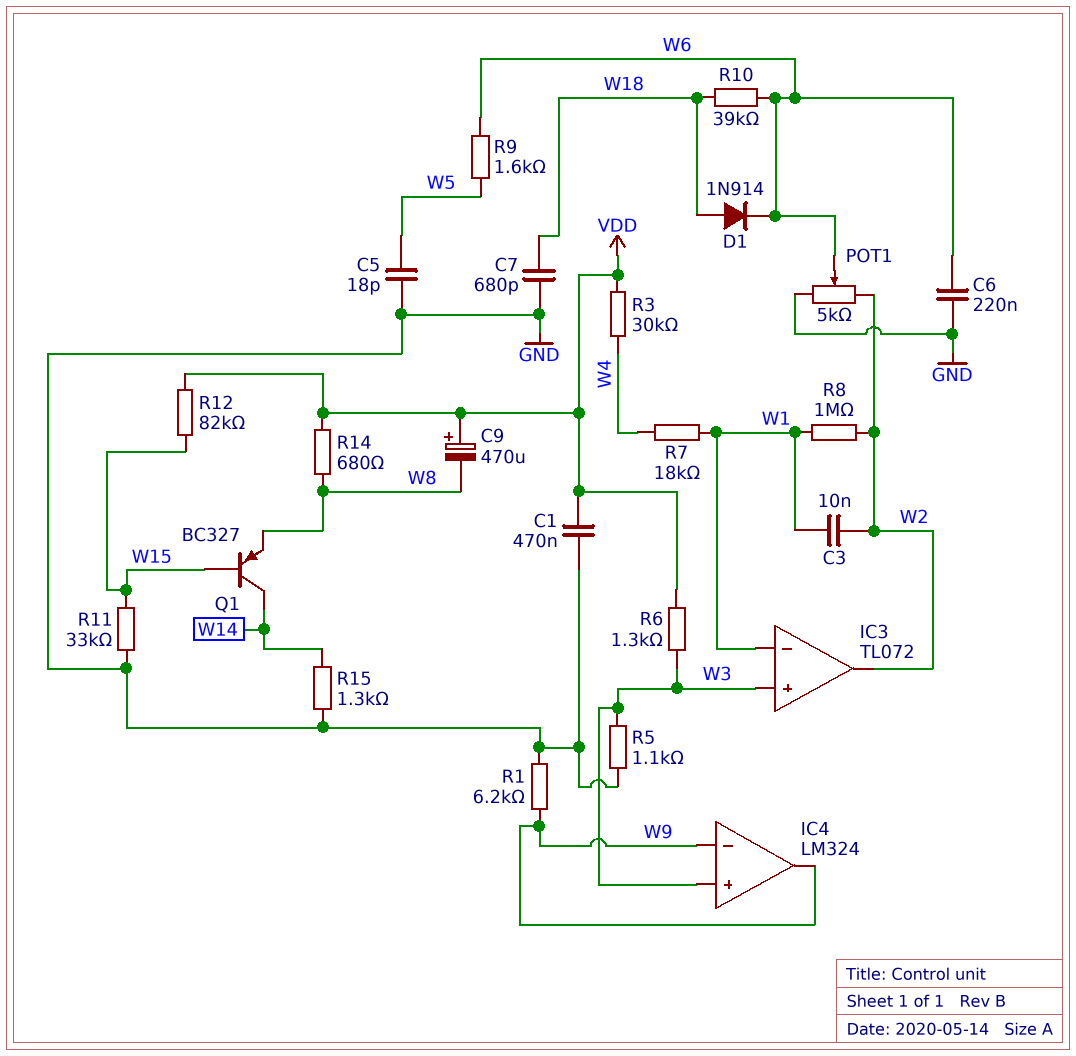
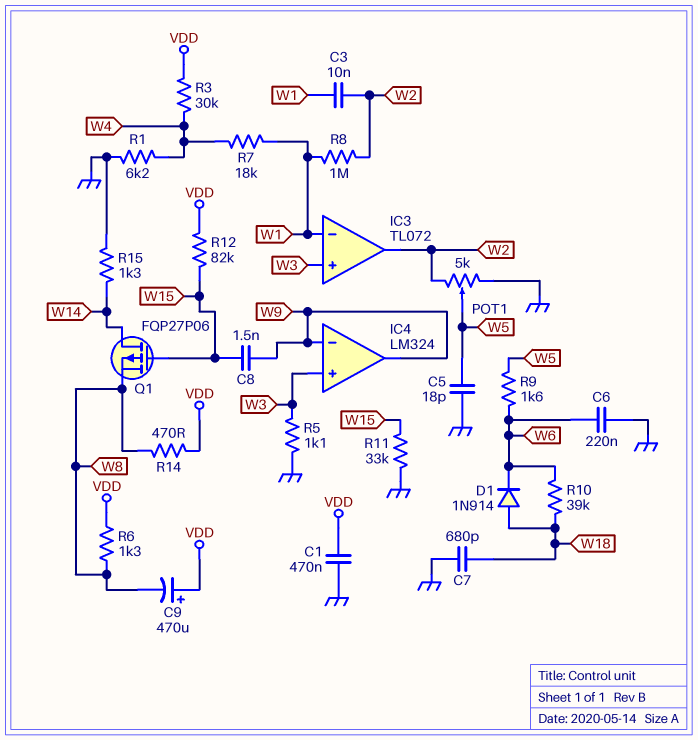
C8: none -> 1.5nF (W9, W15)
POT1: 5k (GND, W2, wiper W6) -> 5k (GND, W2, wiper W5)
Q1: PNP BC327 (B W15, C W14, E W8) -> PMOS FQP27P06 (G W15, D W14, S W8)
R1: 6.2k (GND, W9) -> 6.2k (GND, W4)
R6: 1.3k (VDD, W3) -> 1.3k (VDD, W8)
R14: 680 (VDD, W8) -> 470 (VDD, W8)

